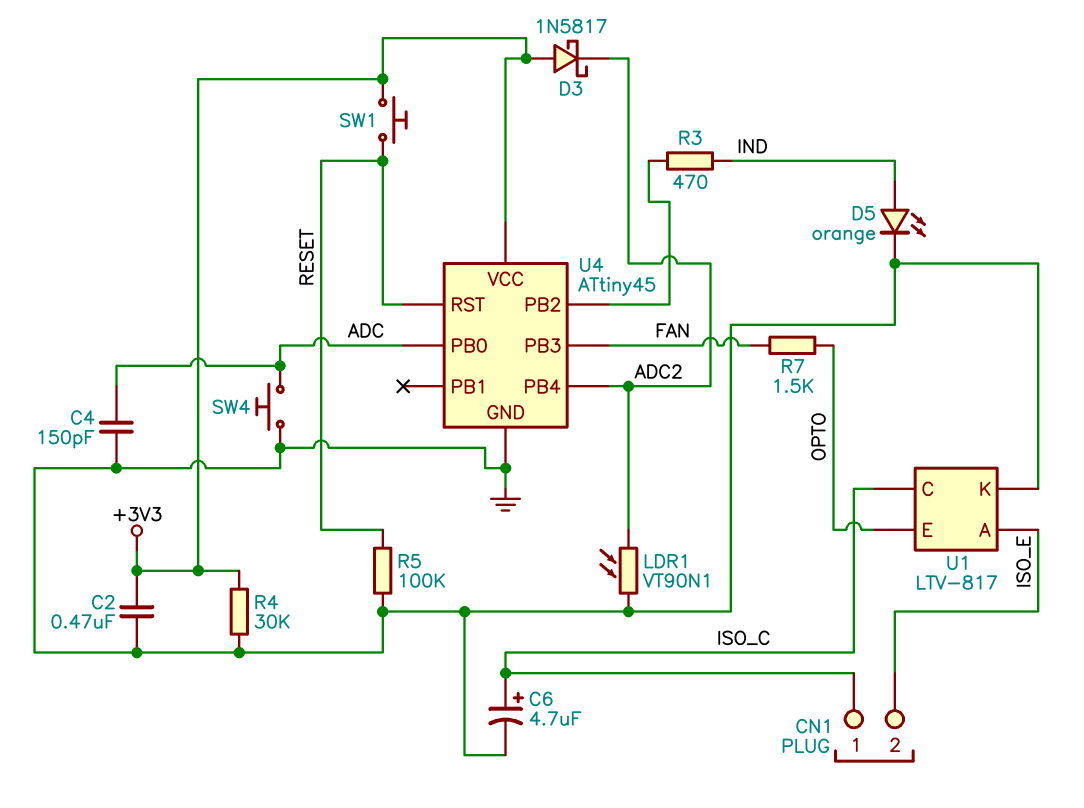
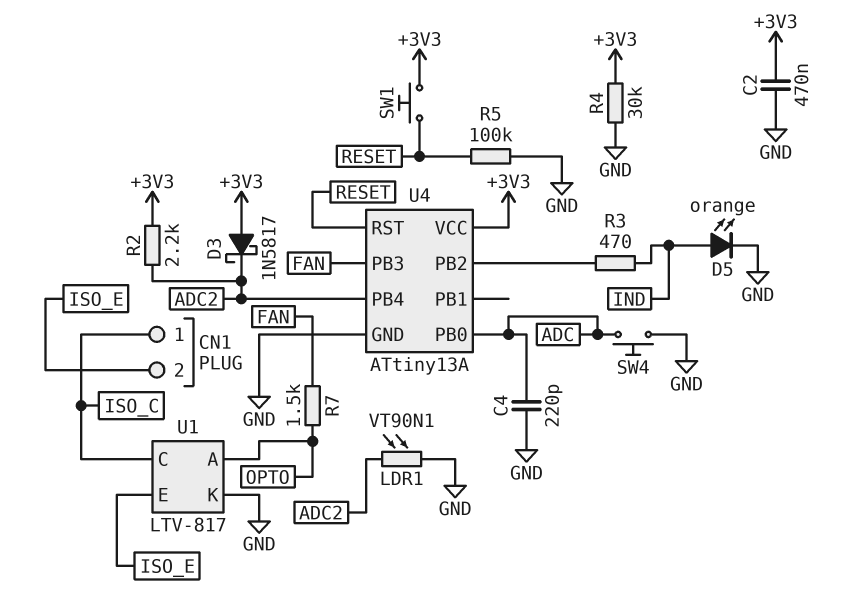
C4: 150pF (ADC, GND) -> 220pF (ADC, GND)
C6: 4.7uF (plus ISO_C, minus GND) -> none
R2: none -> 2.2k (+3V3, ADC2)
U1 pin A: ISO_E -> OPTO
U1 pin E: OPTO -> ISO_E
U4: ATtiny45 -> ATtiny13A

